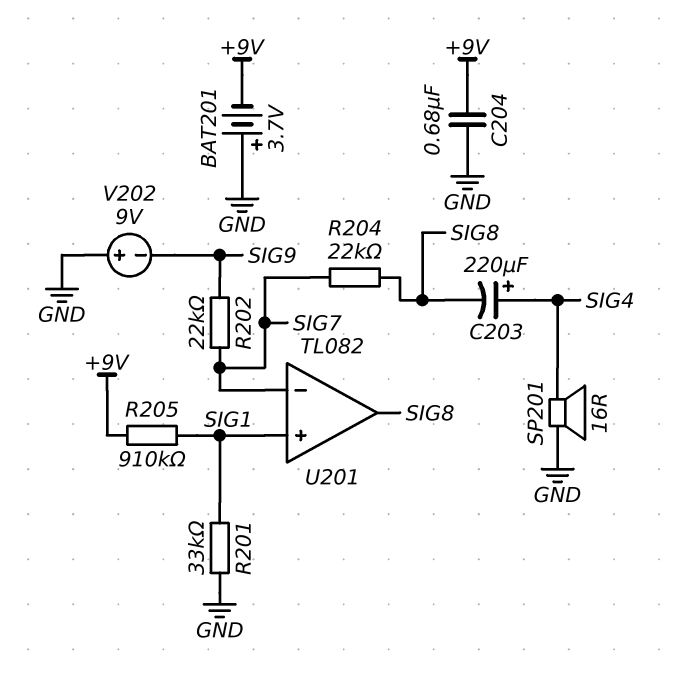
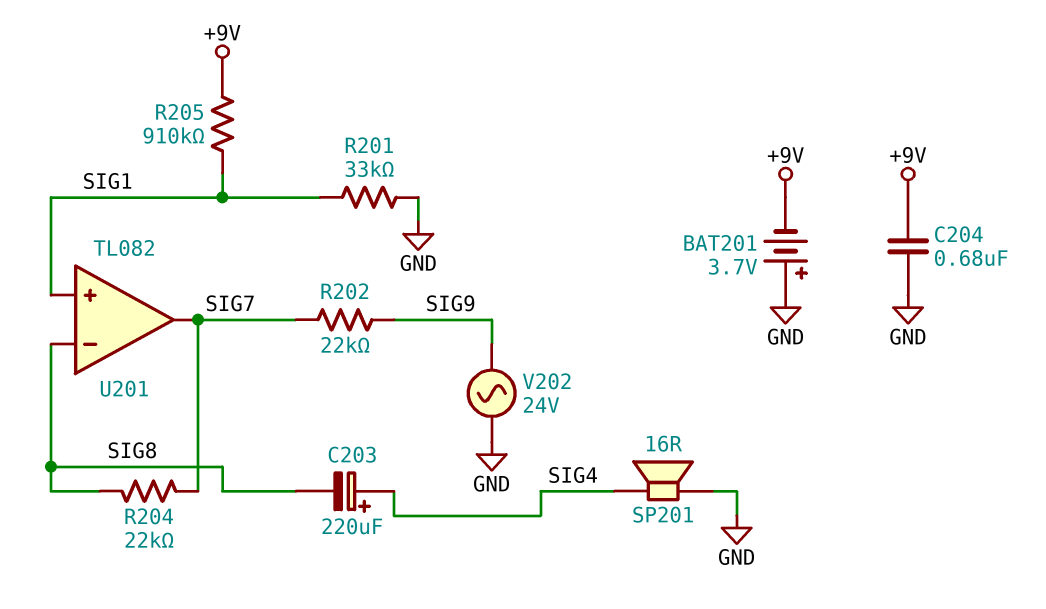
U201 pin in-: SIG7 -> SIG8
U201 pin out: SIG8 -> SIG7
V202: 9V (plus GND, minus SIG9) -> AC 24V (GND, SIG9)

